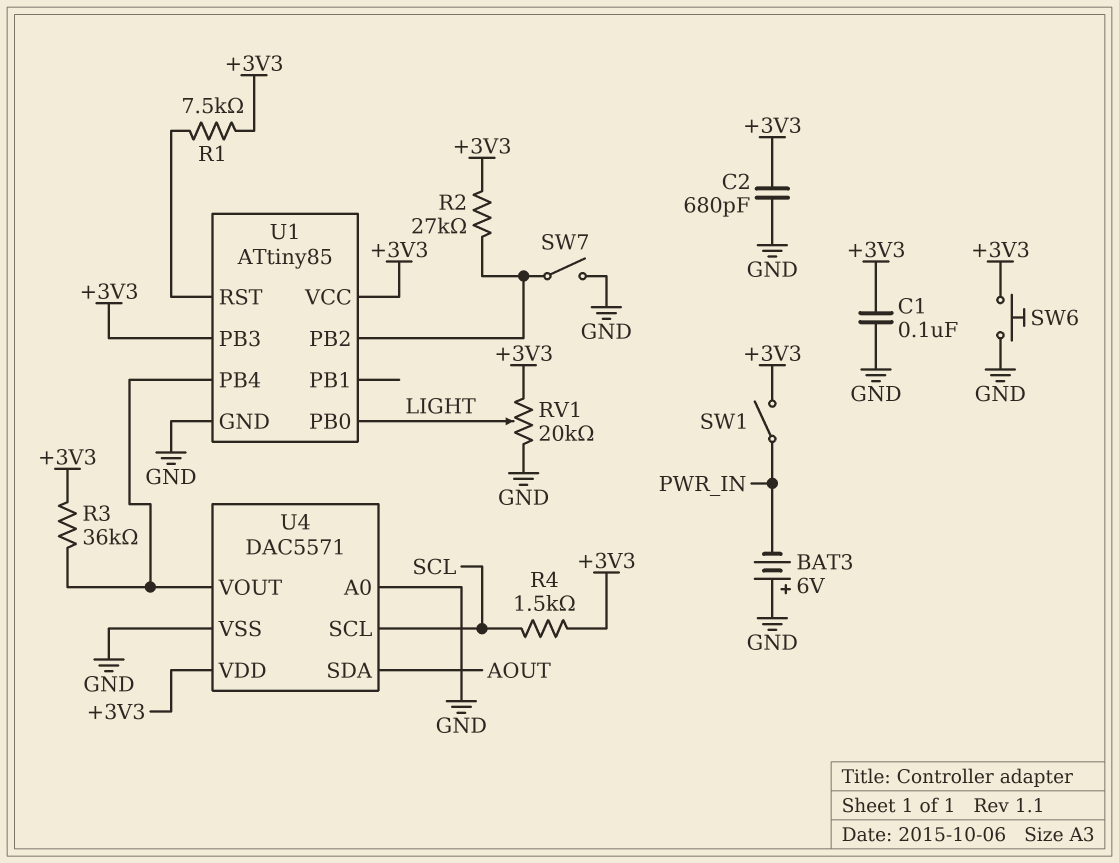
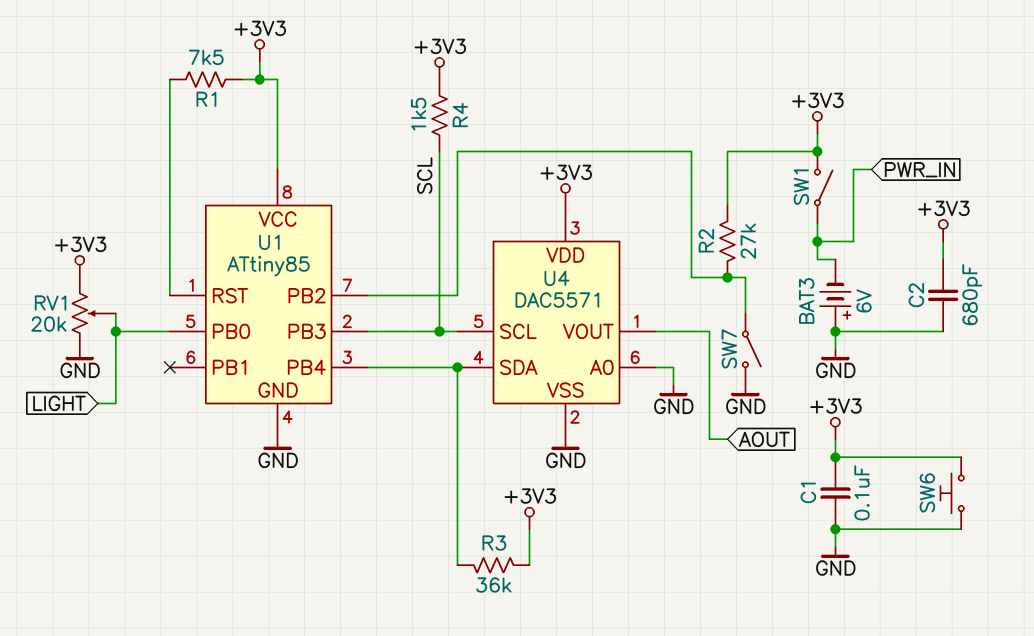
U1 pin PB3: +3V3 -> SCL
U4 pin SDA: AOUT -> U1/PB4
U4 pin VOUT: U1/PB4 -> AOUT

